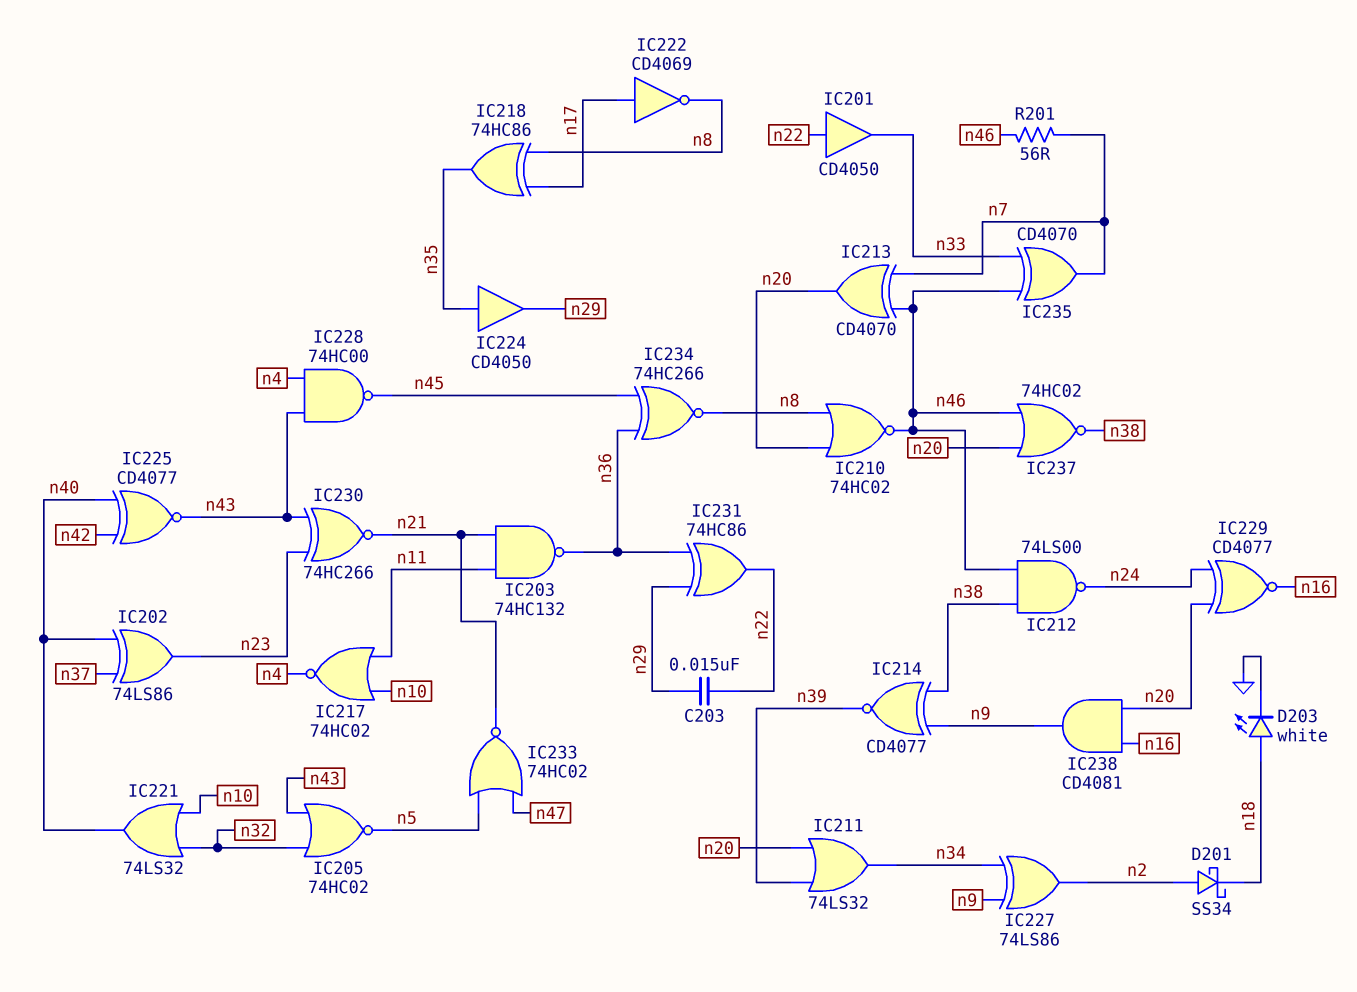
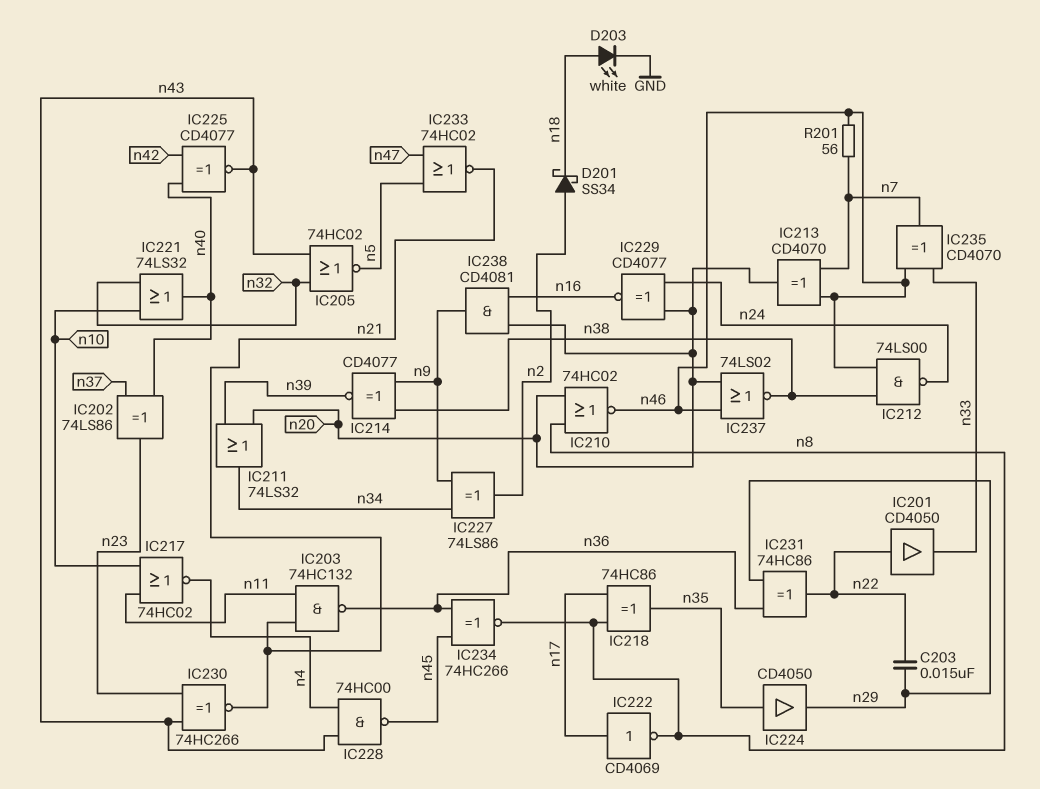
IC237: NOR 74HC02 (in n20, in n46, out n38) -> NOR 74LS02 (in n20, in n46, out n38)

